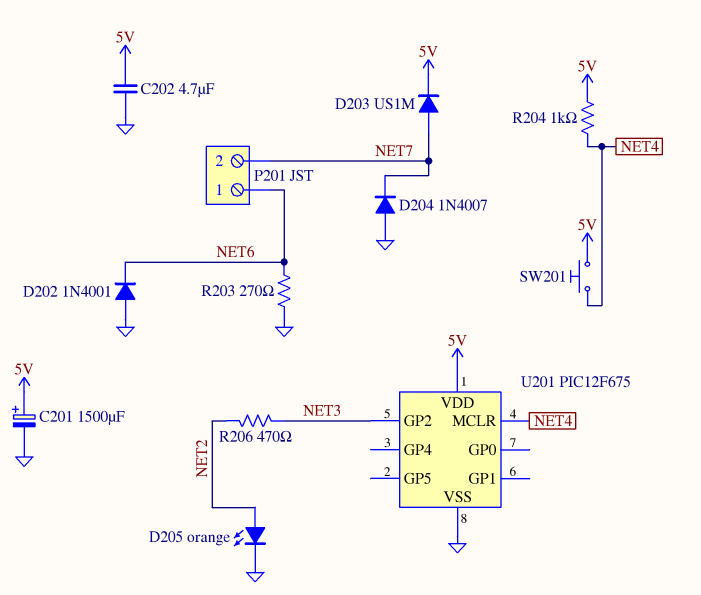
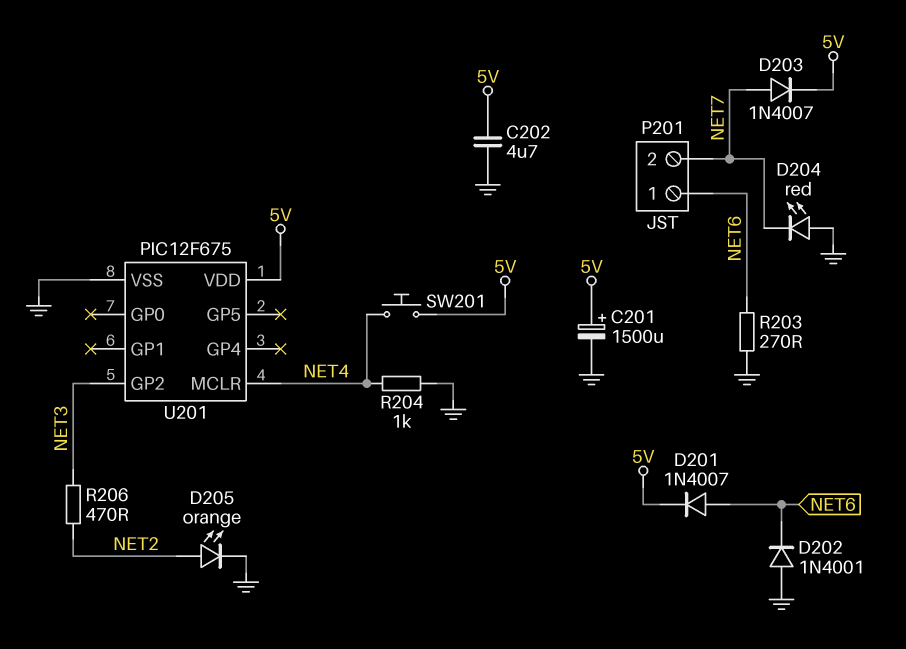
D201: none -> diode 1N4007 (A NET6, K 5V)
D203: diode US1M (A NET7, K 5V) -> diode 1N4007 (A NET7, K 5V)
D204: diode 1N4007 (A GND, K NET7) -> LED red (A GND, K NET7)
R204: 1k (5V, NET4) -> 1k (GND, NET4)

